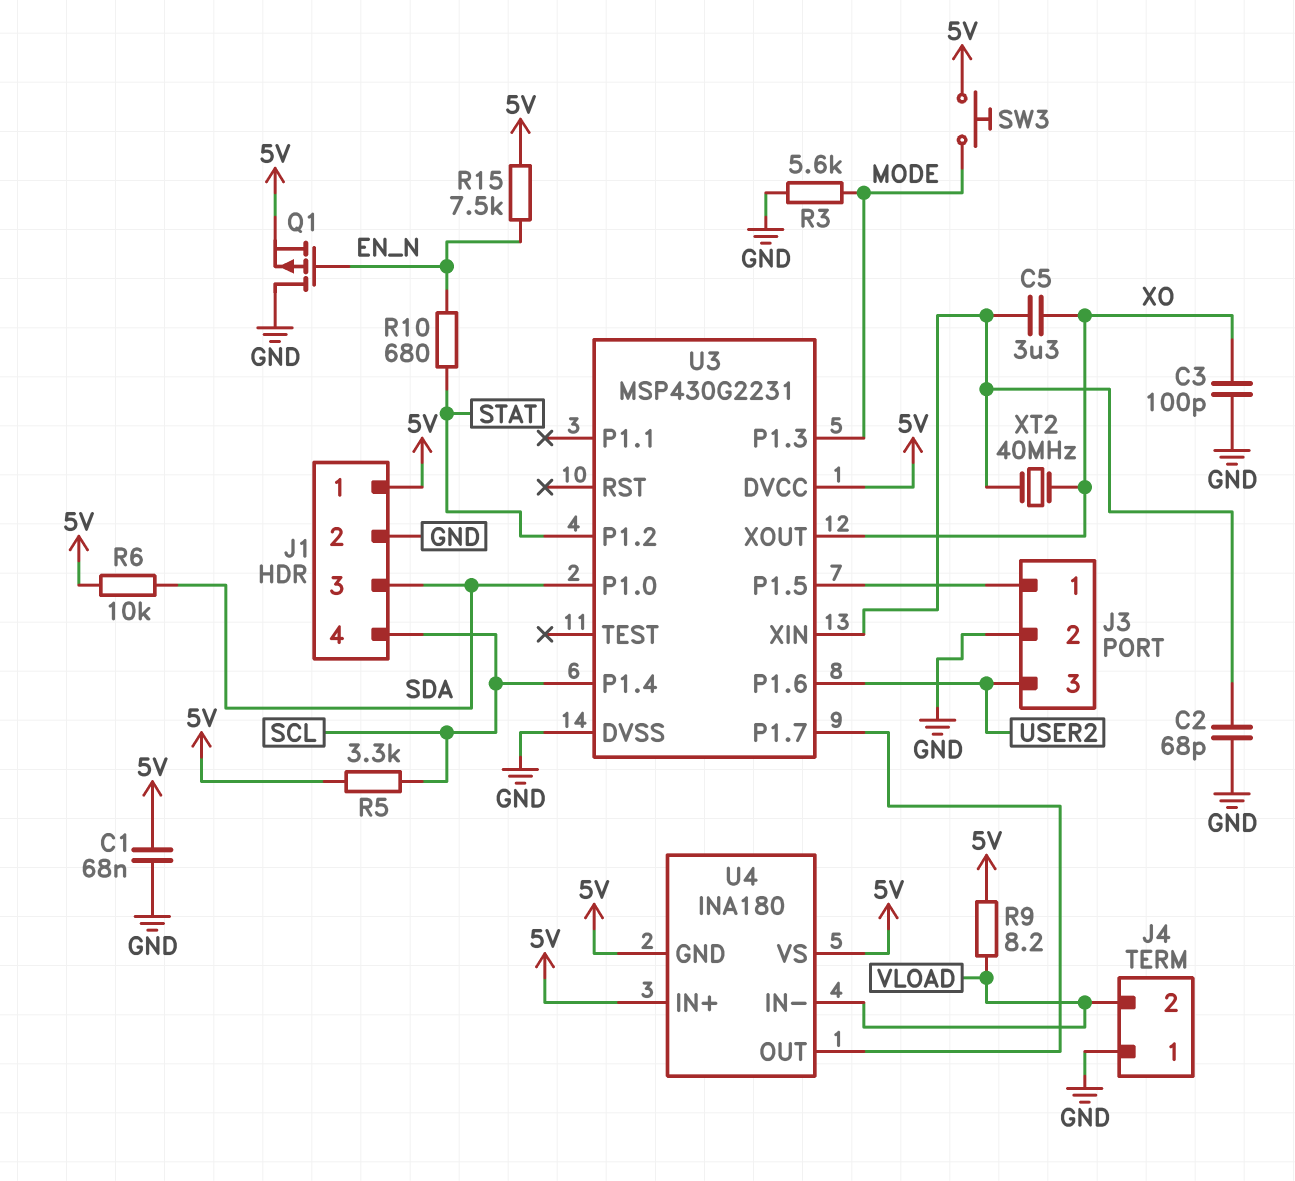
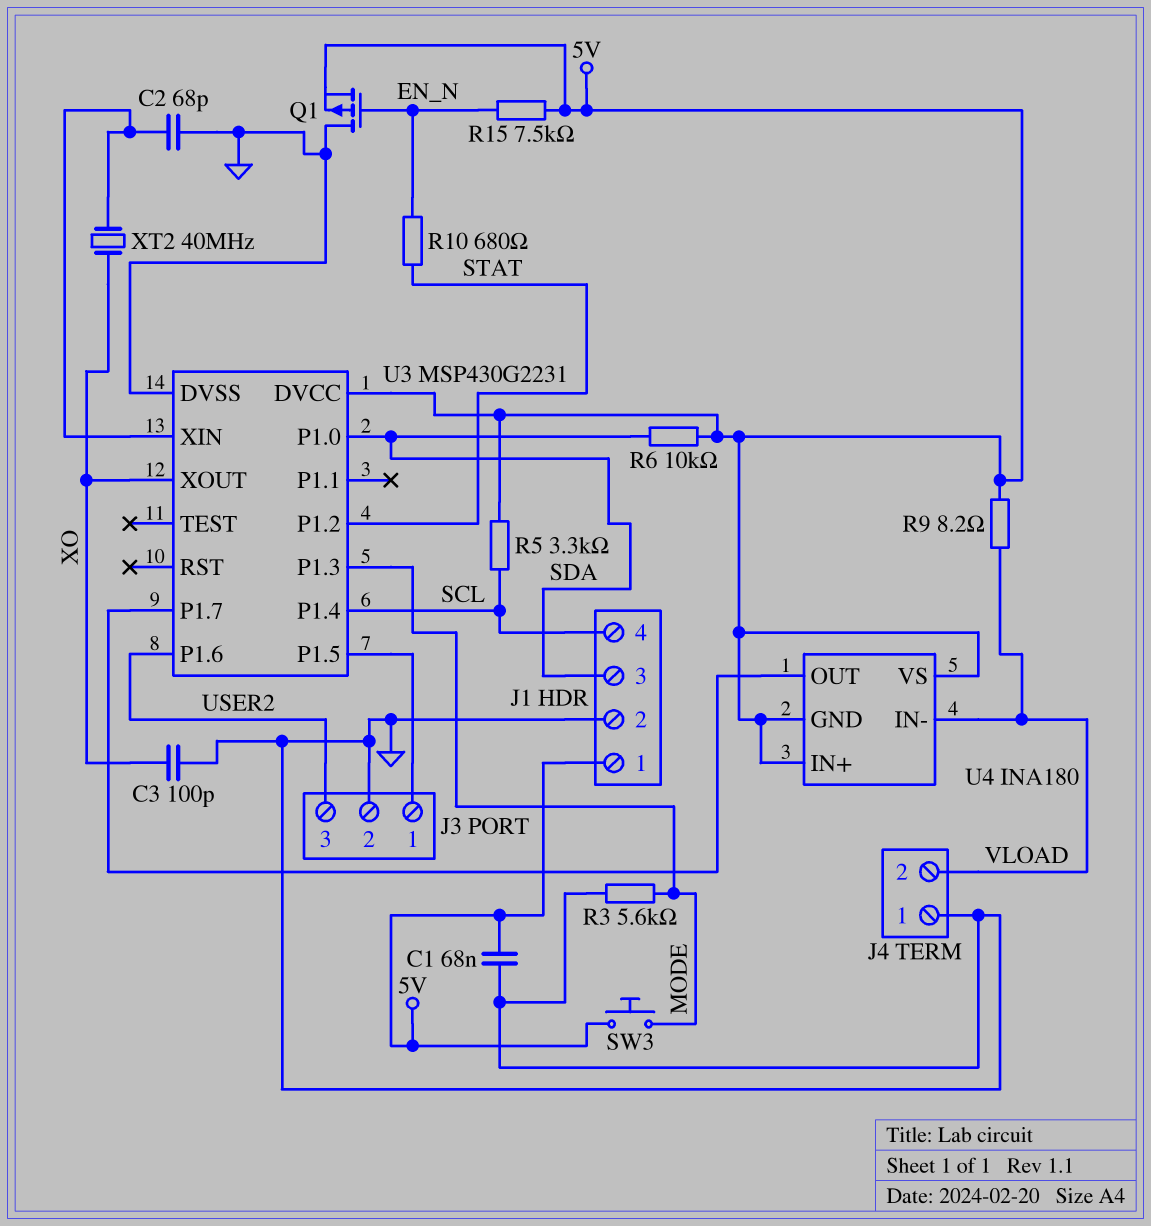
C5: 3.3uF (U3/XIN, XO) -> none

